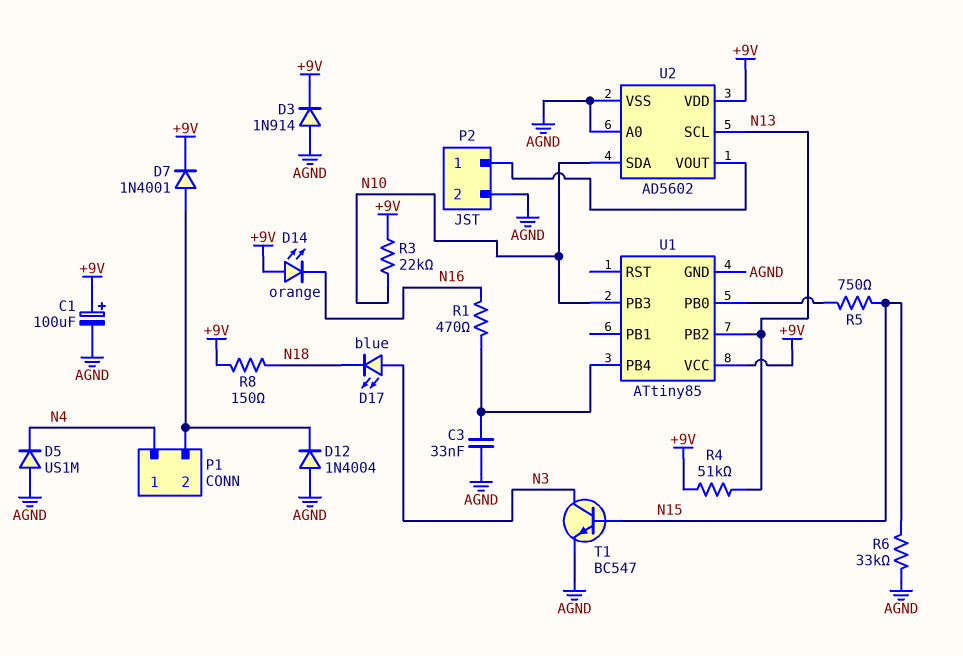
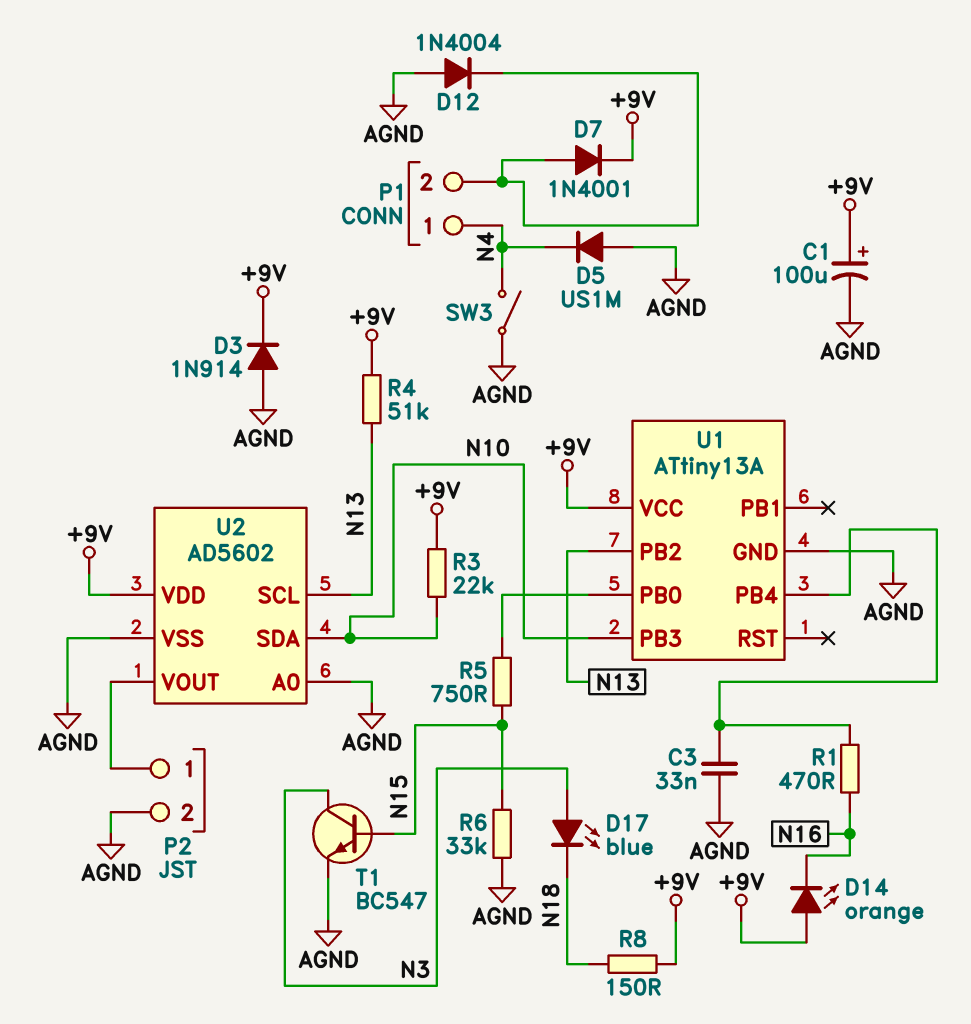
SW3: none -> switch (AGND, N4)
U1: ATtiny85 -> ATtiny13A

